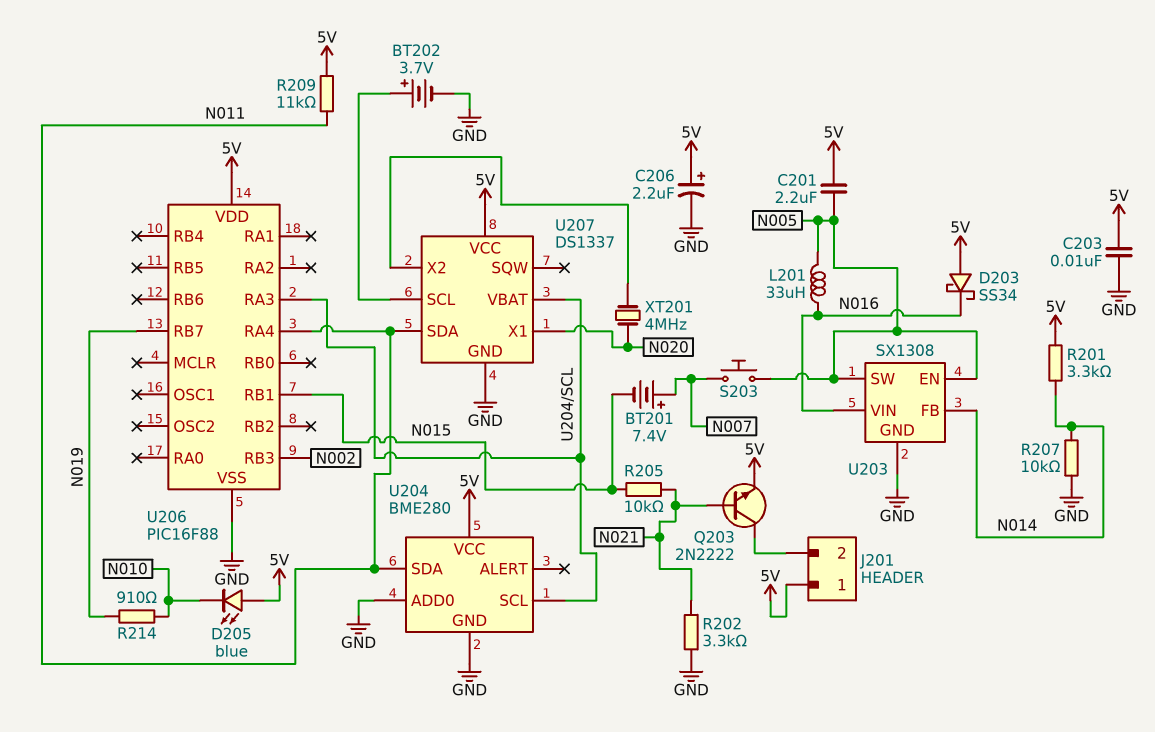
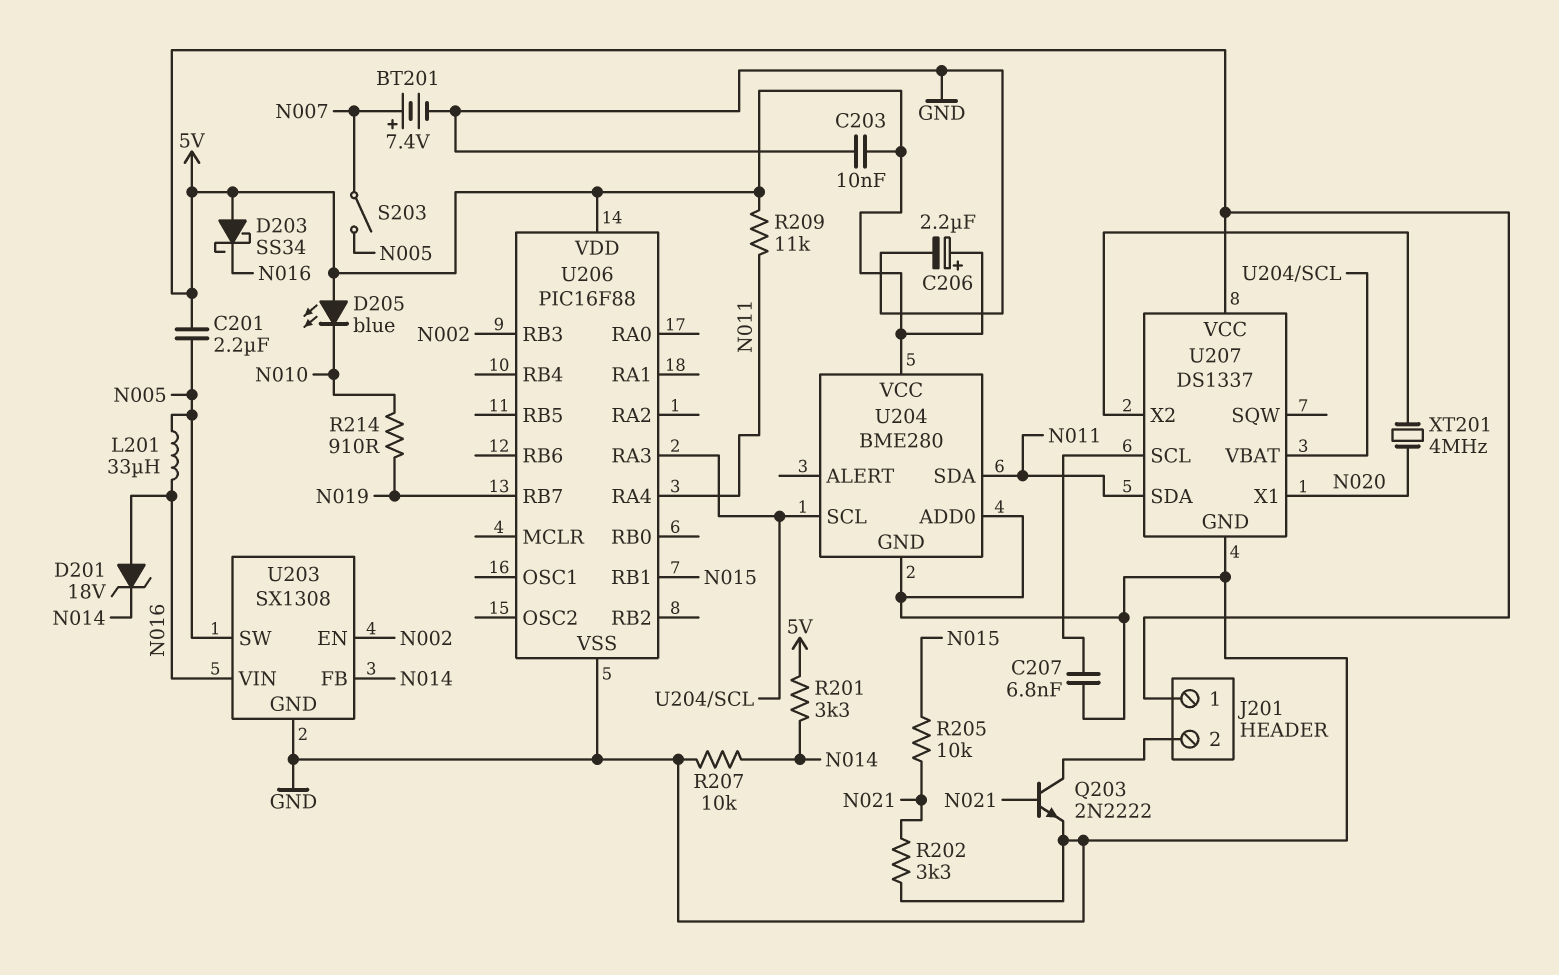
BT201: 7.4V (plus N007, minus N015) -> 7.4V (plus N007, minus GND)
BT202: 3.7V (plus U207/SCL, minus GND) -> none
C207: none -> 6.8nF (GND, U207/SCL)
D201: none -> zener 18V (A N016, K N014)
Q203: NPN 2N2222 (B N021, C J201/2, E 5V) -> NPN 2N2222 (B N021, C J201/2, E GND)
S203: button (N005, N007) -> switch (N005, N007)
U203 pin EN: N005 -> N002

